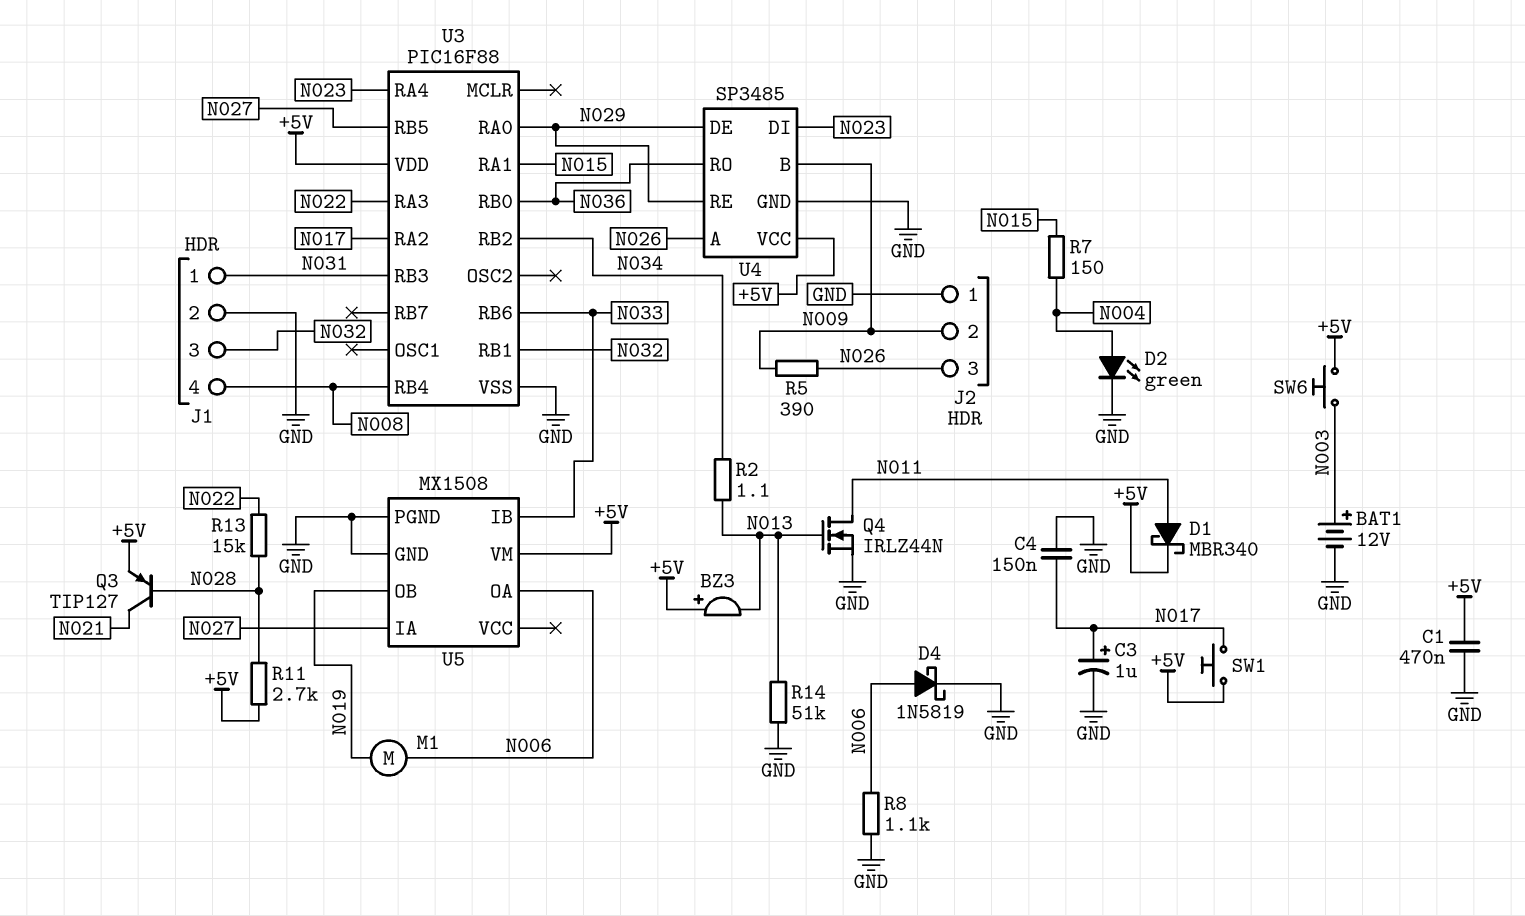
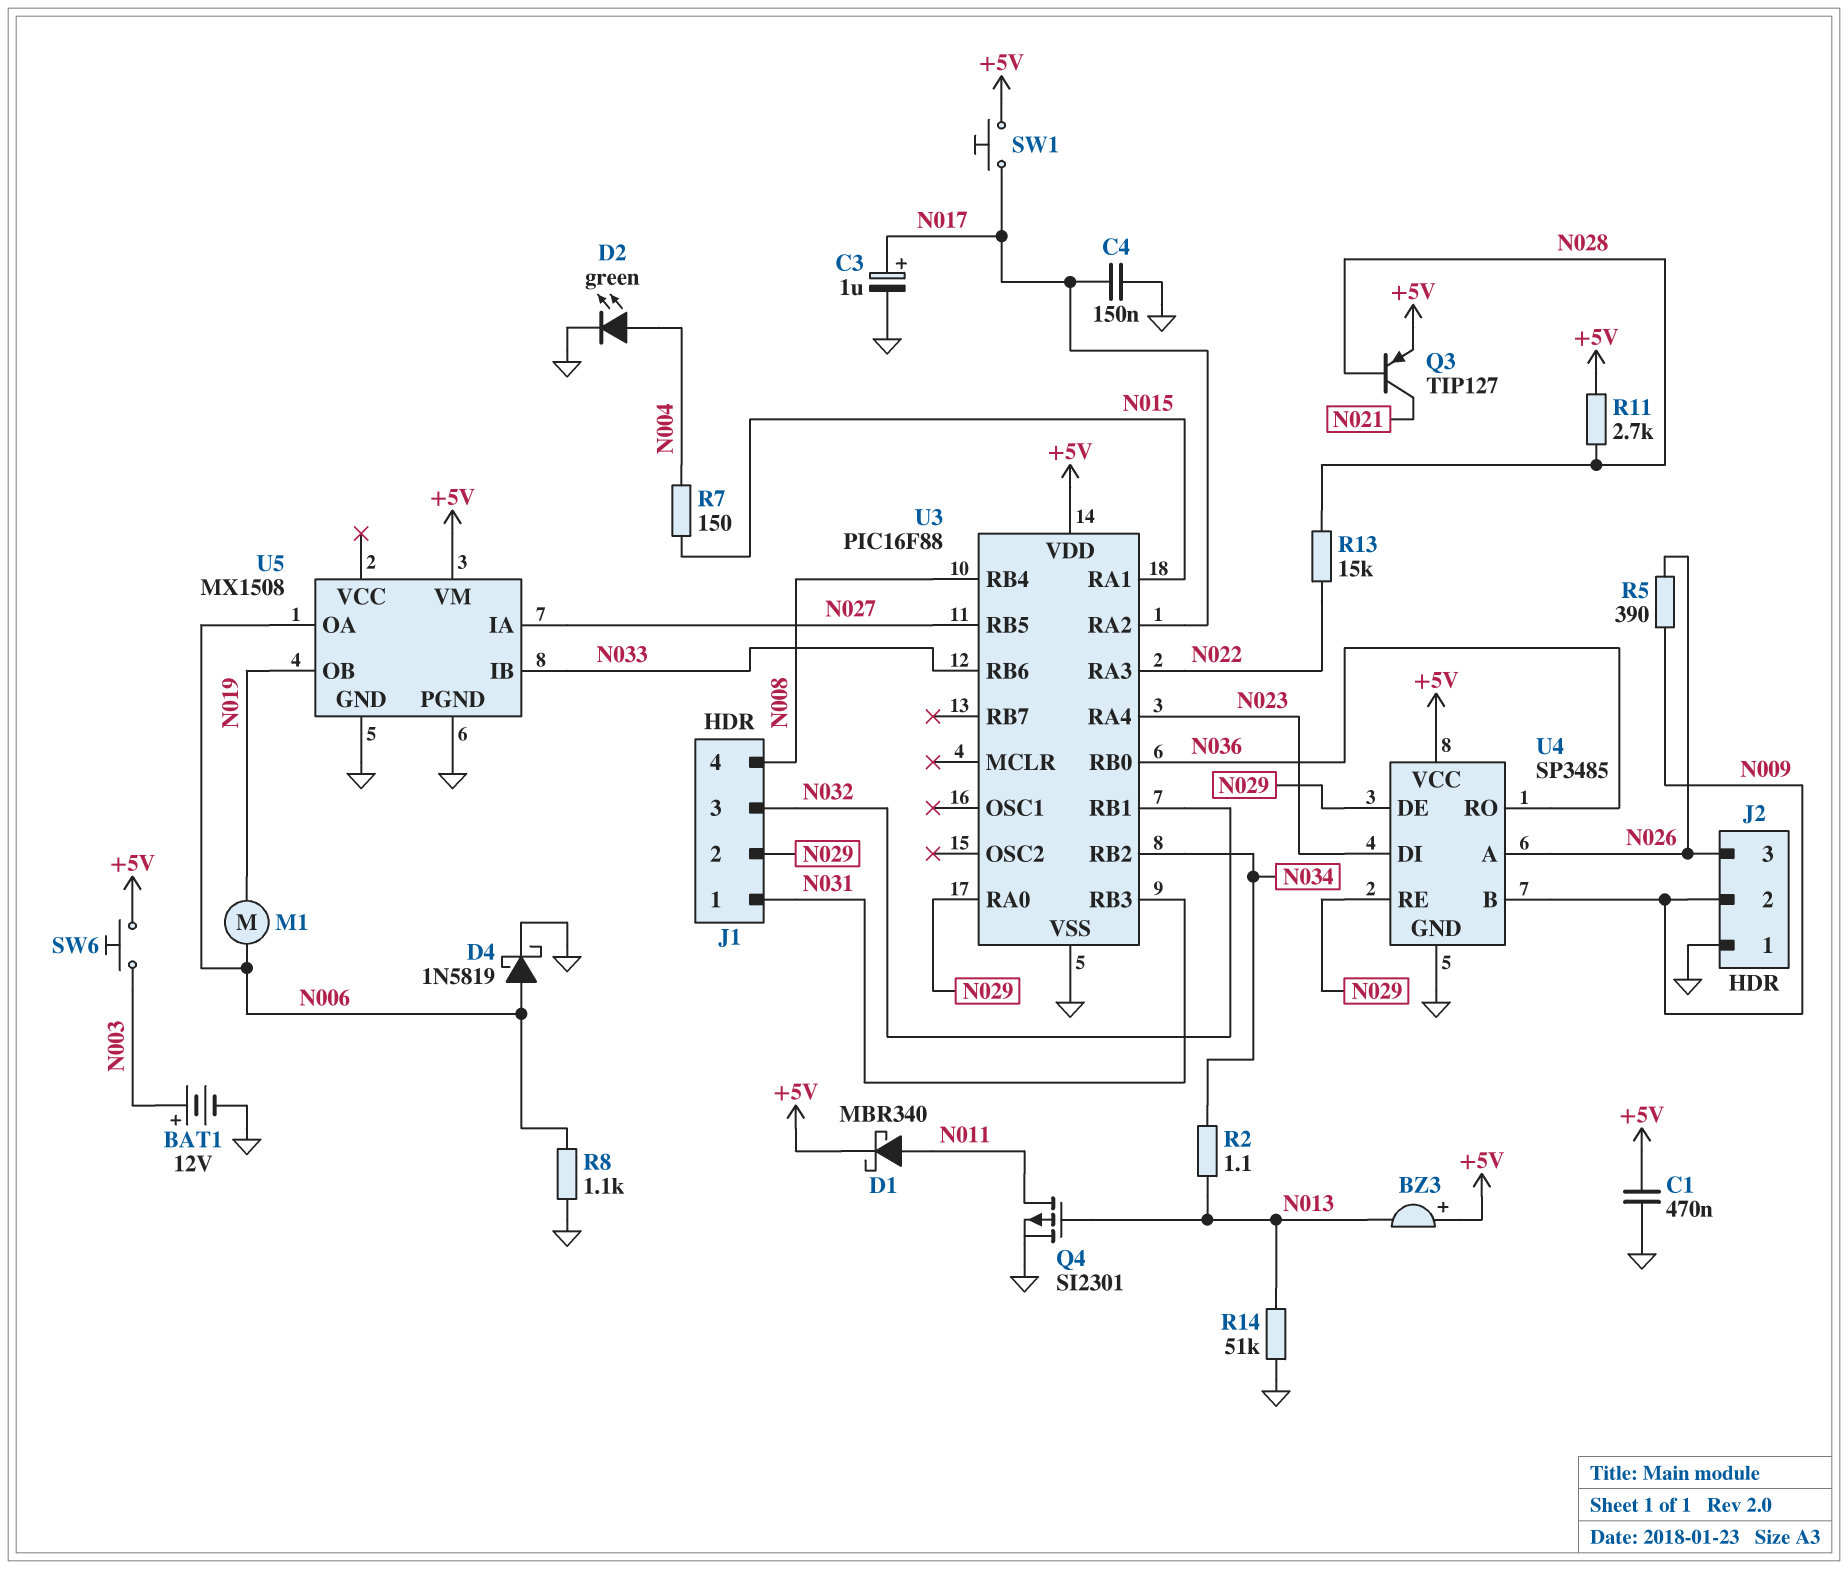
J1 pin 2: GND -> N029
Q4: NMOS IRLZ44N (G N013, D N011, S GND) -> PMOS SI2301 (G N013, D N011, S GND)

